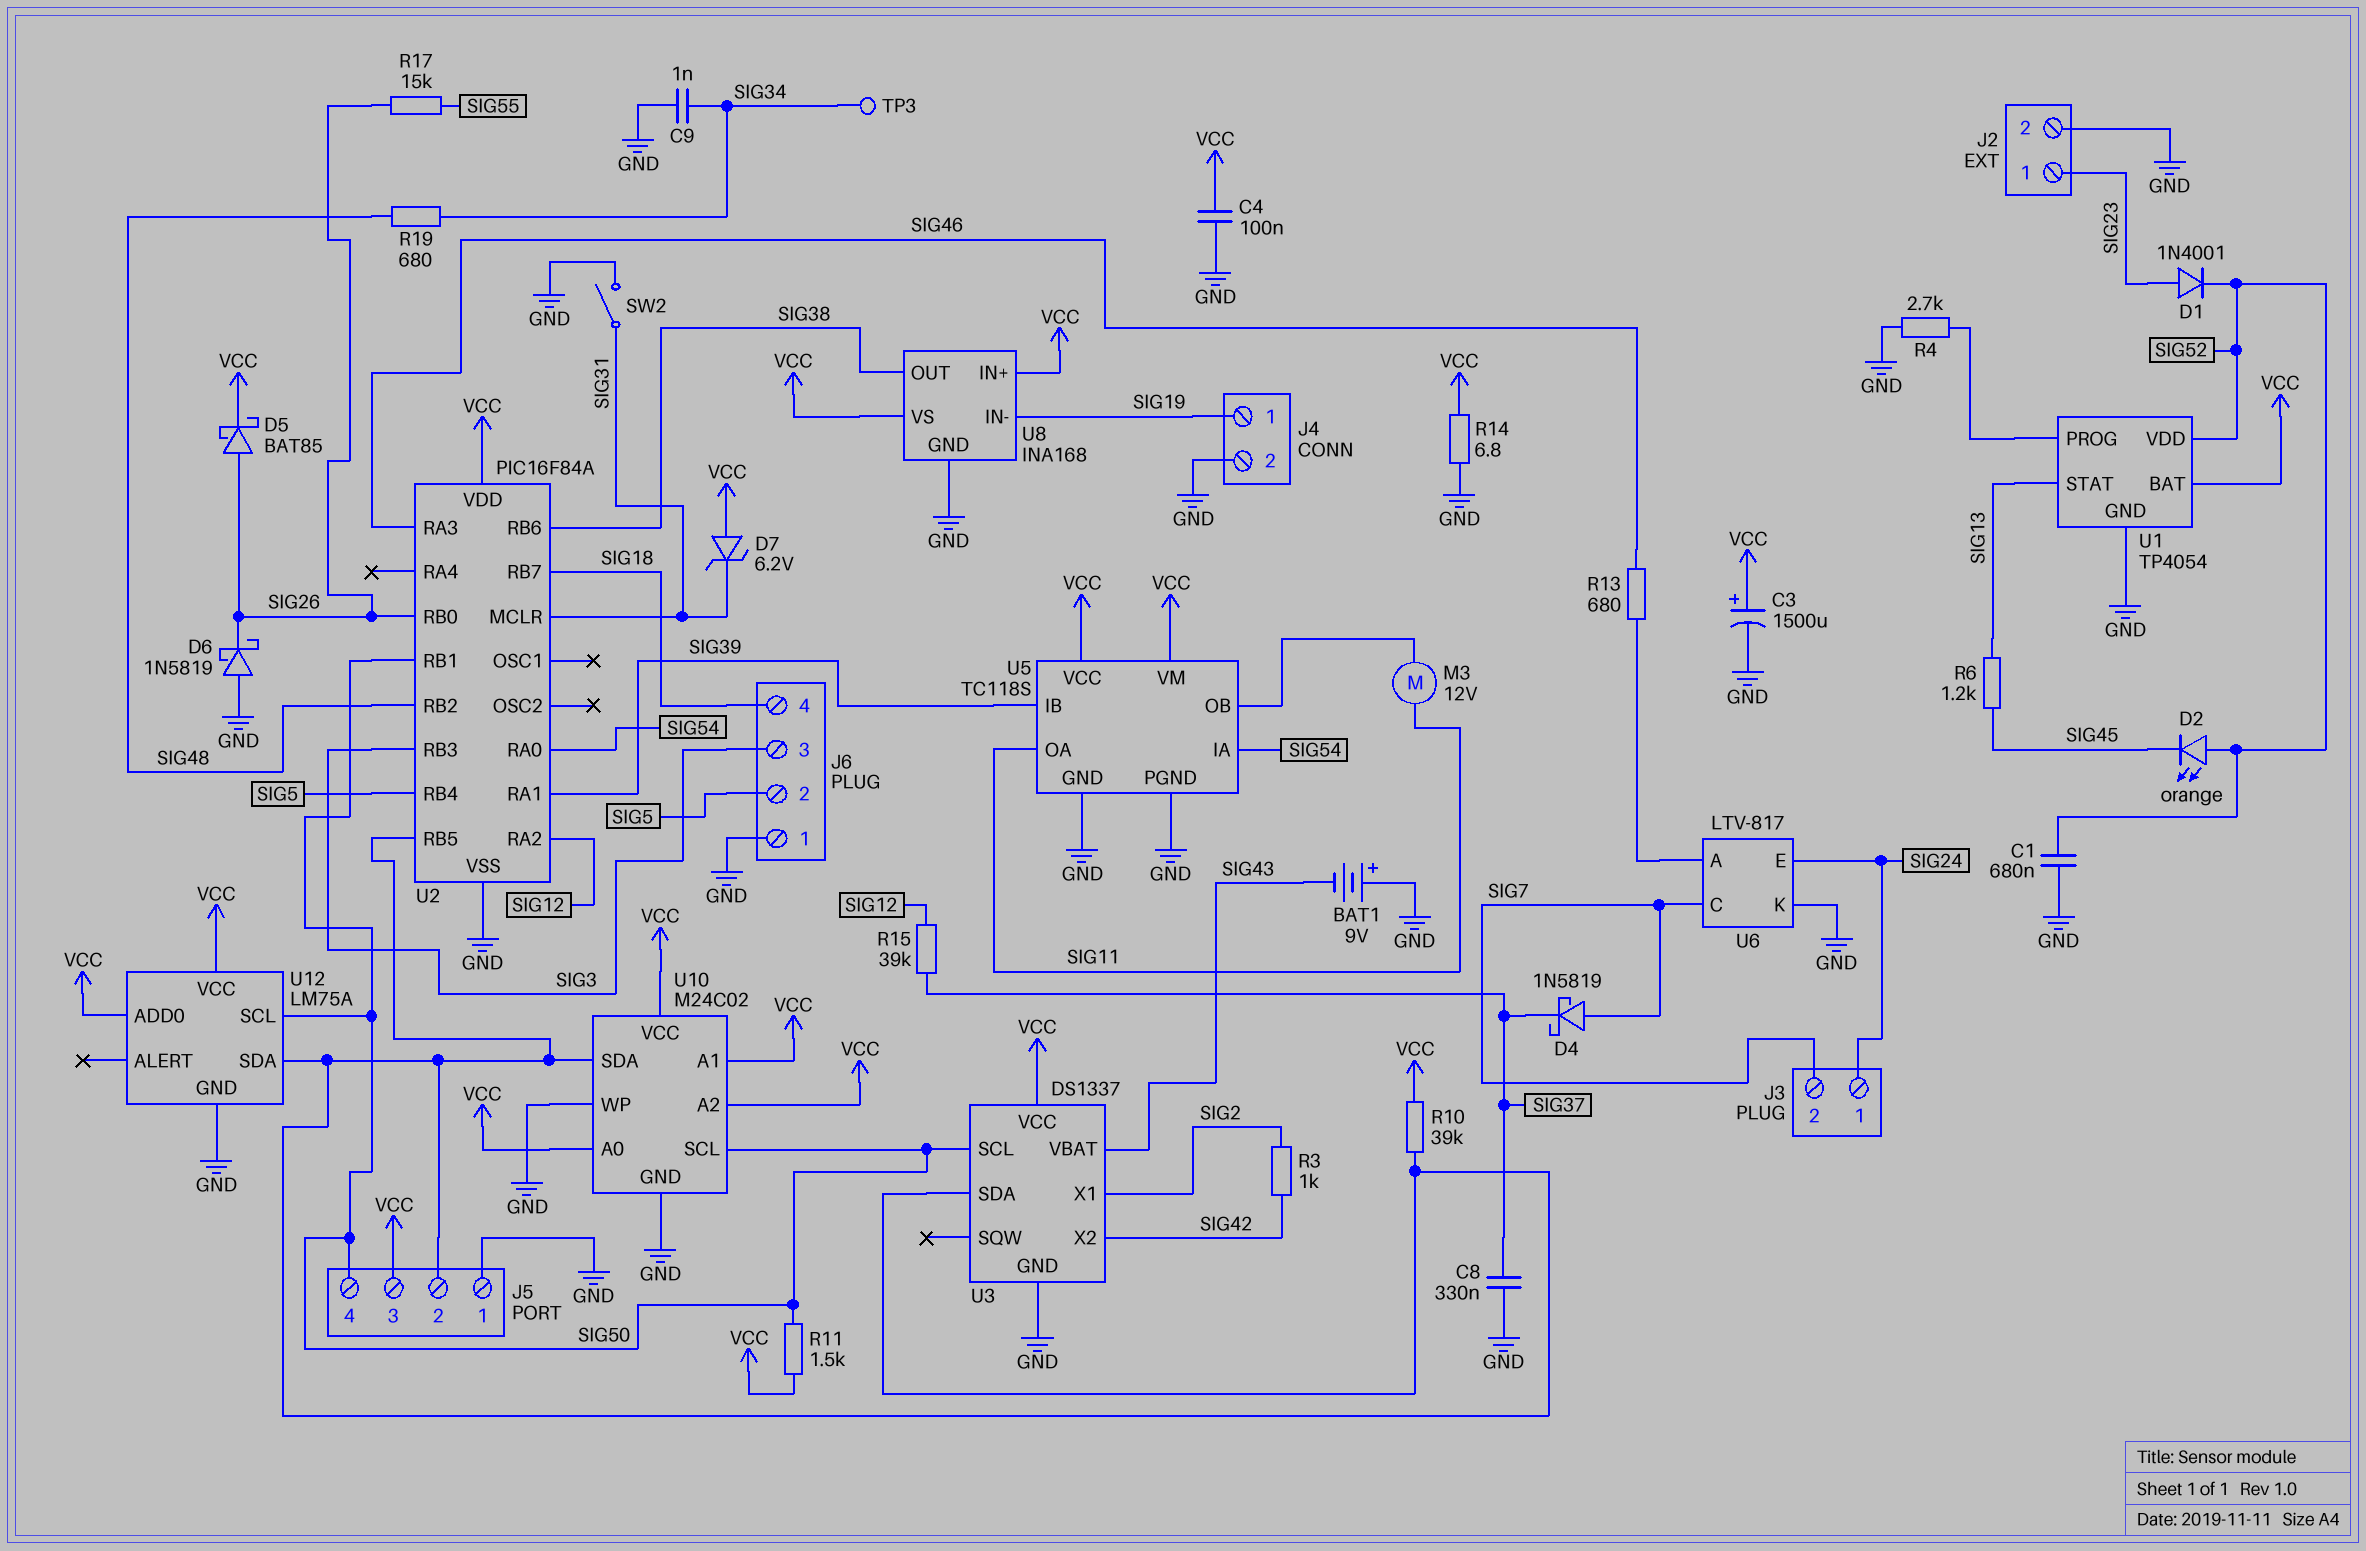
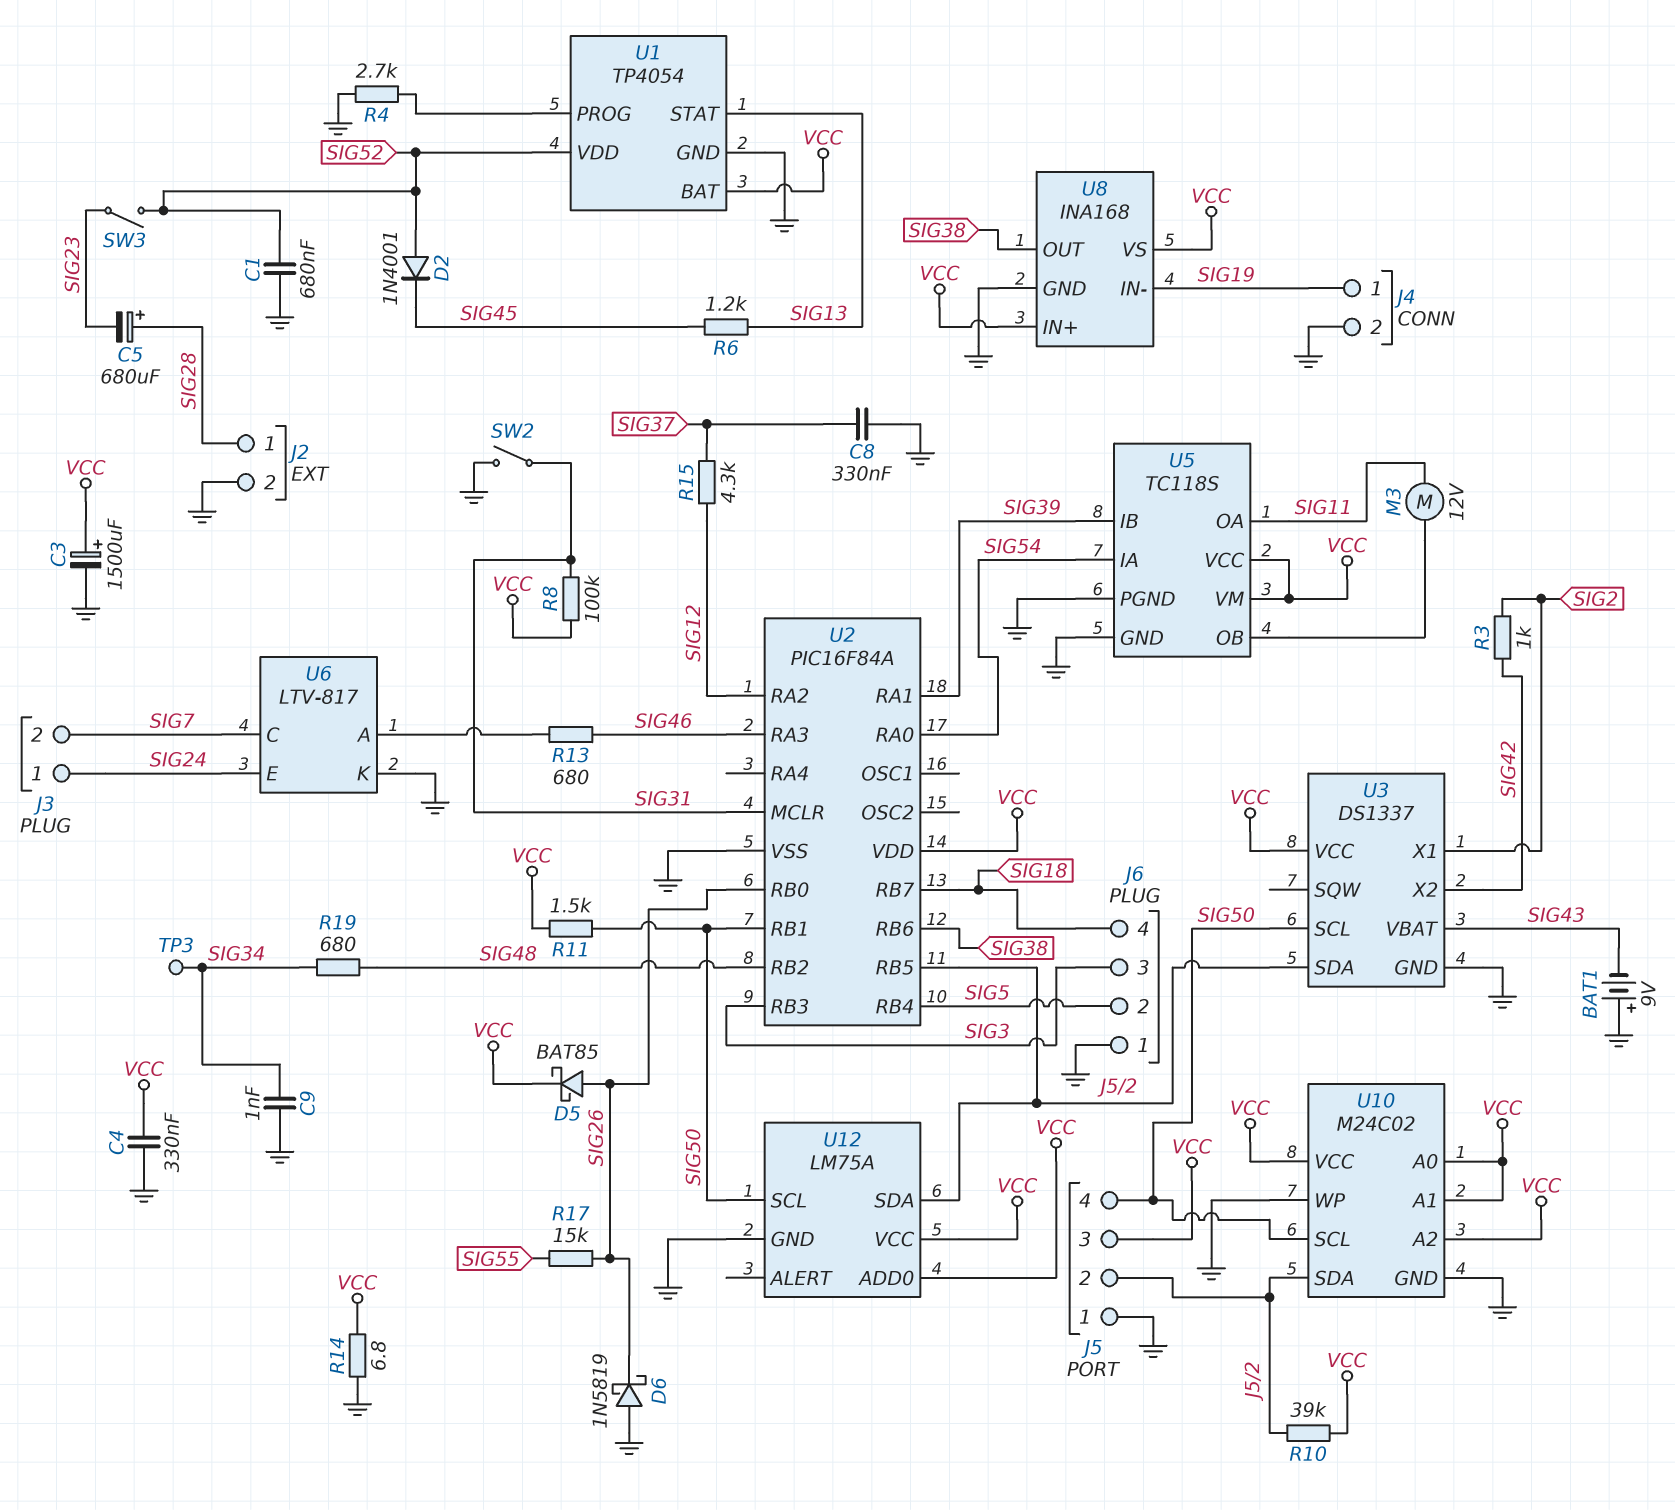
C4: 100nF (GND, VCC) -> 330nF (GND, VCC)
C5: none -> 680uF (plus SIG28, minus SIG23)
D1: diode 1N4001 (A SIG23, K SIG52) -> none
D2: LED orange (A SIG52, K SIG45) -> diode 1N4001 (A SIG52, K SIG45)
D4: schottky 1N5819 (A SIG7, K SIG37) -> none
D7: zener 6.2V (A VCC, K SIG31) -> none
J2 pin 1: SIG23 -> SIG28
R8: none -> 100k (SIG31, VCC)
R15: 39k (SIG12, SIG37) -> 4.3k (SIG12, SIG37)
SW3: none -> switch (SIG23, SIG52)

